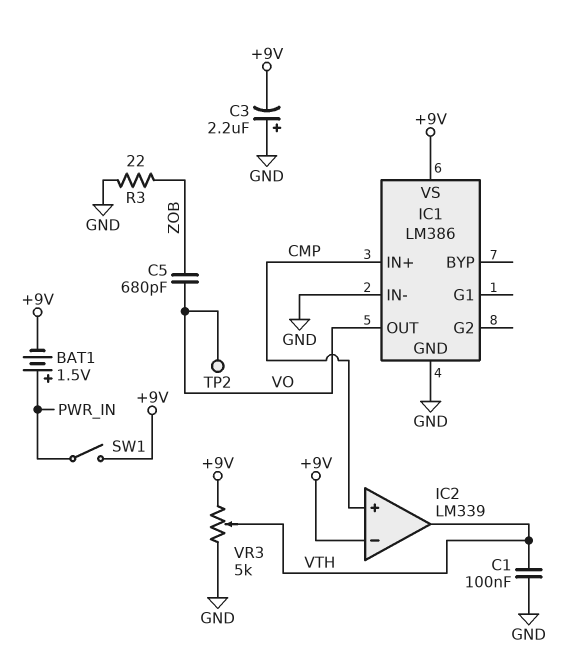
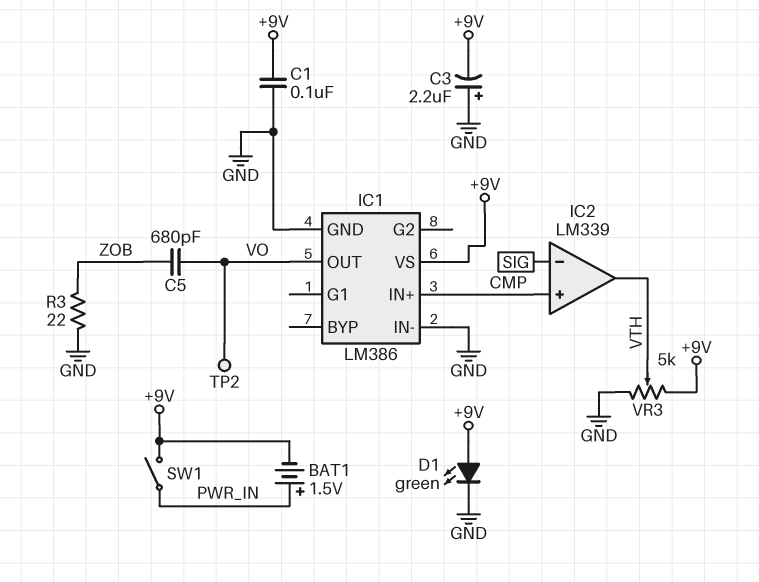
C1: 100nF (GND, VTH) -> 100nF (+9V, GND)
D1: none -> LED green (A +9V, K GND)
IC2 pin in-: +9V -> SIG

